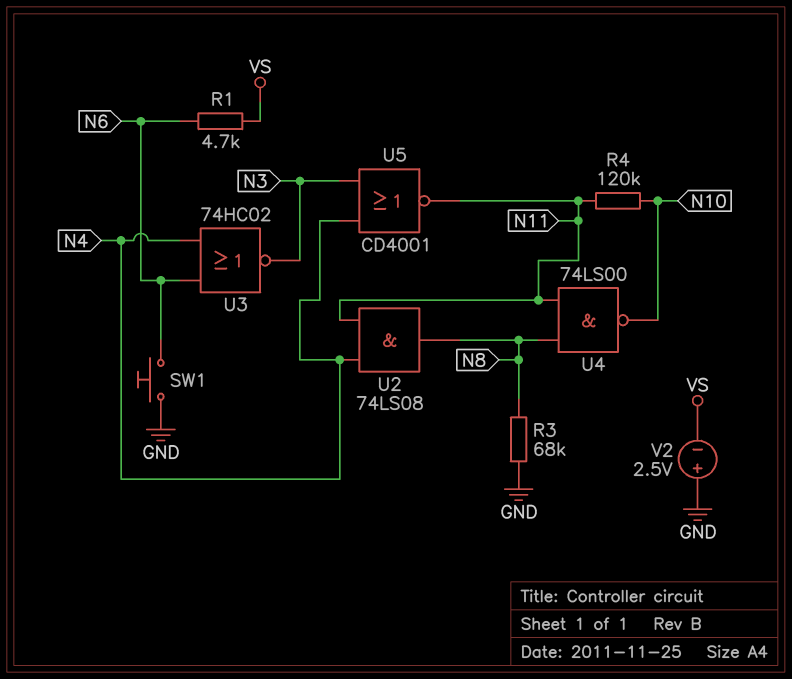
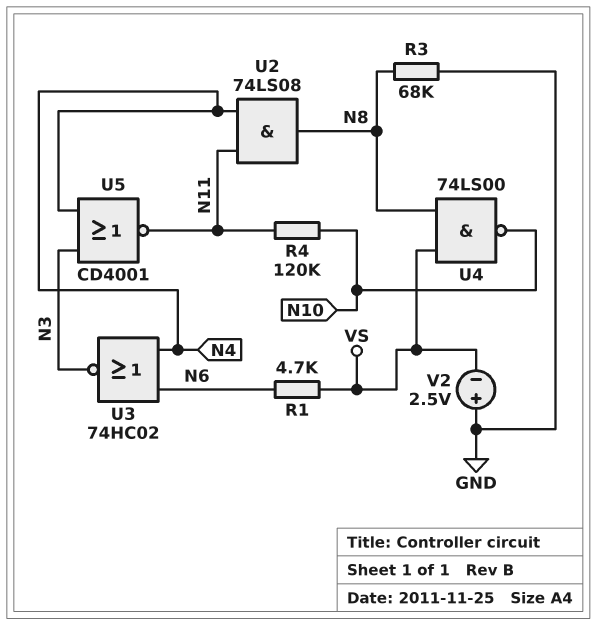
SW1: button (GND, N6) -> none
U4: NAND 74LS00 (in N8, in N11, out N10) -> NAND 74LS00 (in N8, in VS, out N10)

